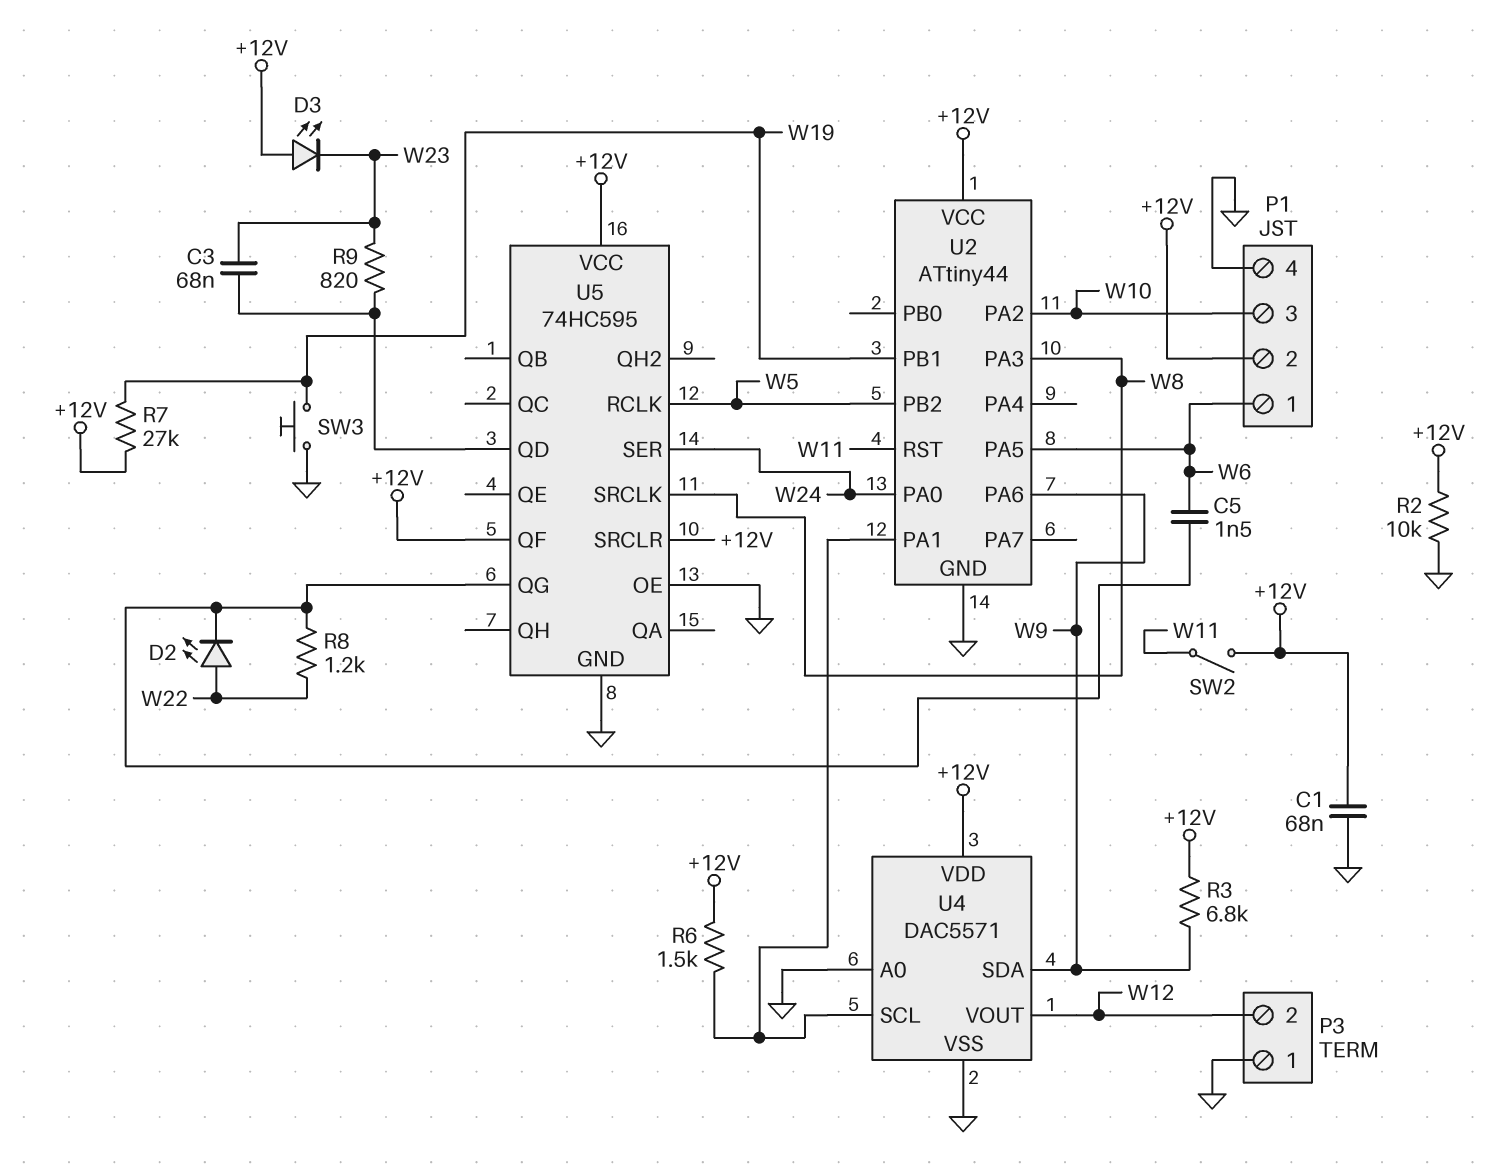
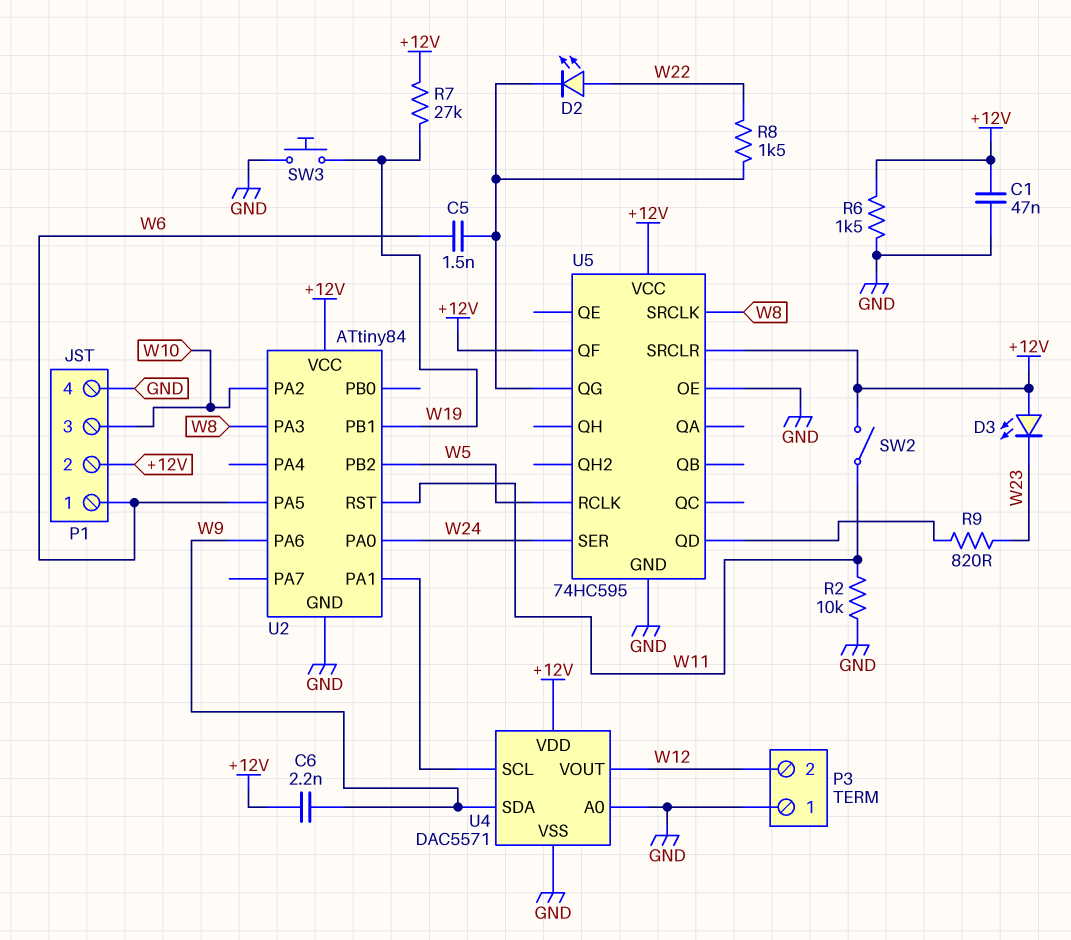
C1: 68nF (+12V, GND) -> 47nF (+12V, GND)
C3: 68nF (U5/QD, W23) -> none
C6: none -> 2.2nF (+12V, W9)
R2: 10k (+12V, GND) -> 10k (GND, W11)
R3: 6.8k (+12V, W9) -> none
R6: 1.5k (+12V, U2/PA1) -> 1.5k (+12V, GND)
R8: 1.2k (U5/QG, W22) -> 1.5k (U5/QG, W22)
U2: ATtiny44 -> ATtiny84

